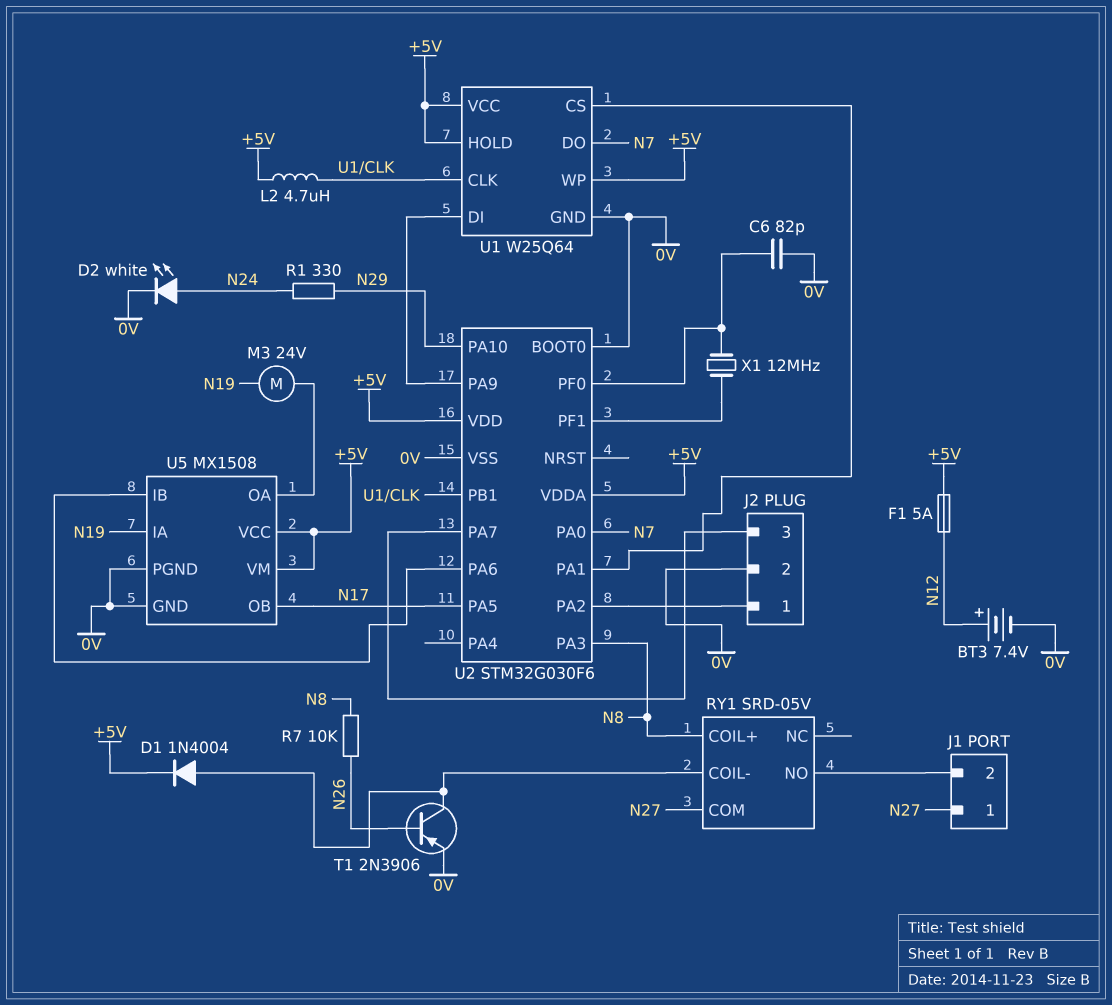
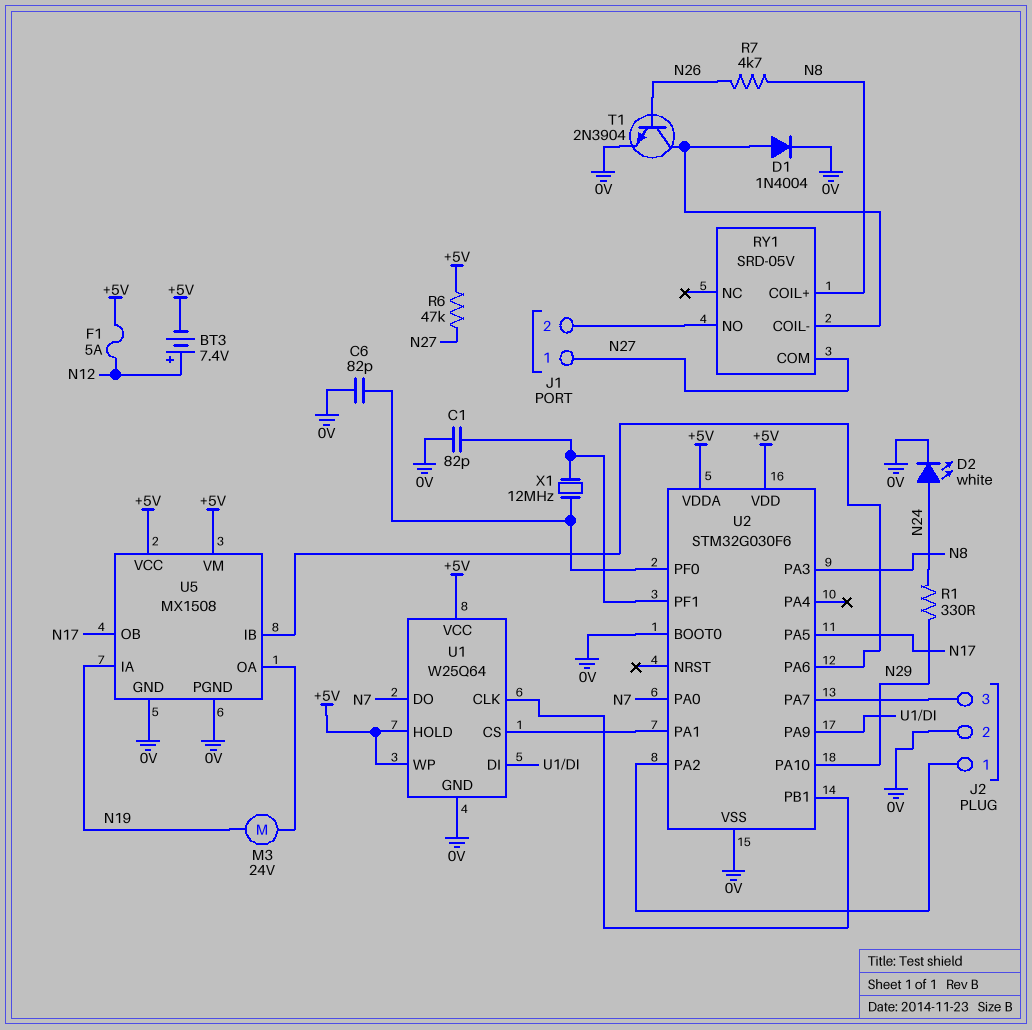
BT3: 7.4V (plus N12, minus 0V) -> 7.4V (plus N12, minus +5V)
C1: none -> 82pF (0V, U2/PF1)
D1: diode 1N4004 (A RY1/COIL-, K +5V) -> diode 1N4004 (A RY1/COIL-, K 0V)
L2: 4.7uH (+5V, U1/CLK) -> none
R6: none -> 47k (+5V, N27)
R7: 10k (N8, N26) -> 4.7k (N8, N26)
T1: PNP 2N3906 (B N26, C RY1/COIL-, E 0V) -> NPN 2N3904 (B N26, C RY1/COIL-, E 0V)

